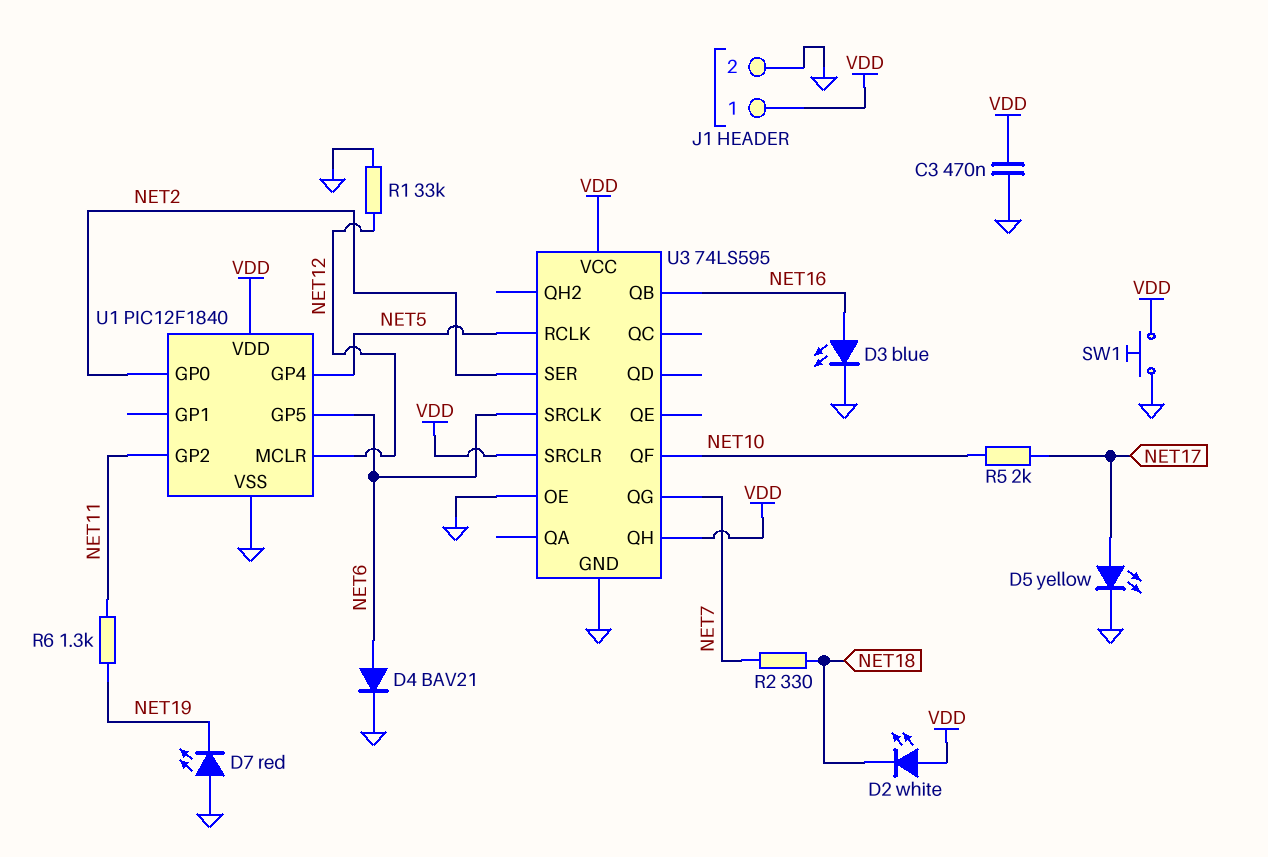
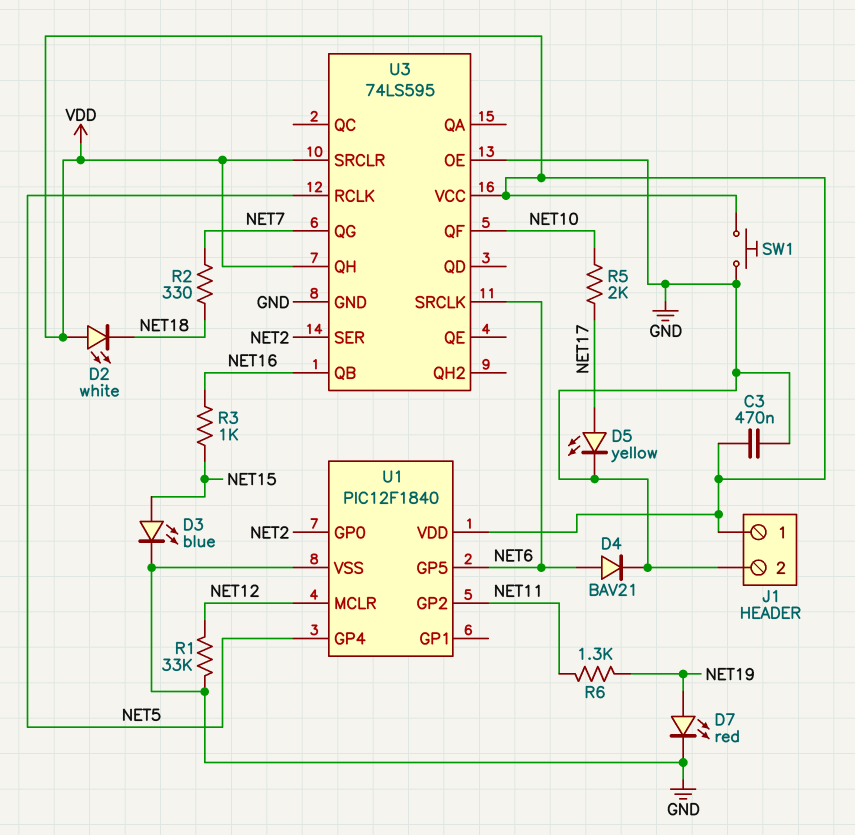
D3: LED blue (A NET16, K GND) -> LED blue (A NET15, K GND)
D7: LED red (A GND, K NET19) -> LED red (A NET19, K GND)
R3: none -> 1k (NET15, NET16)

